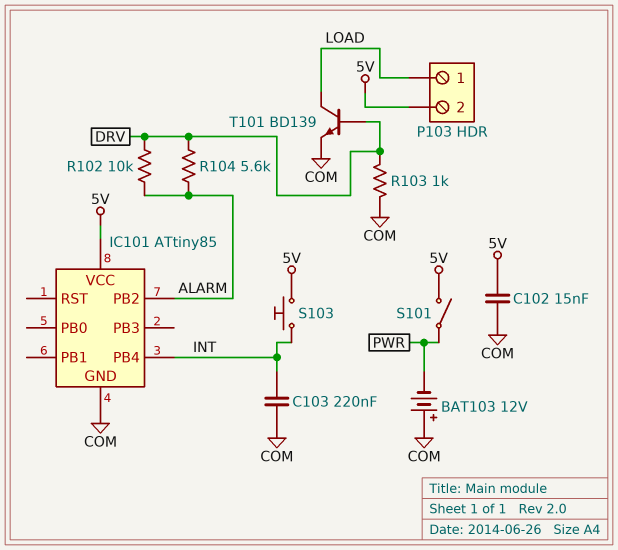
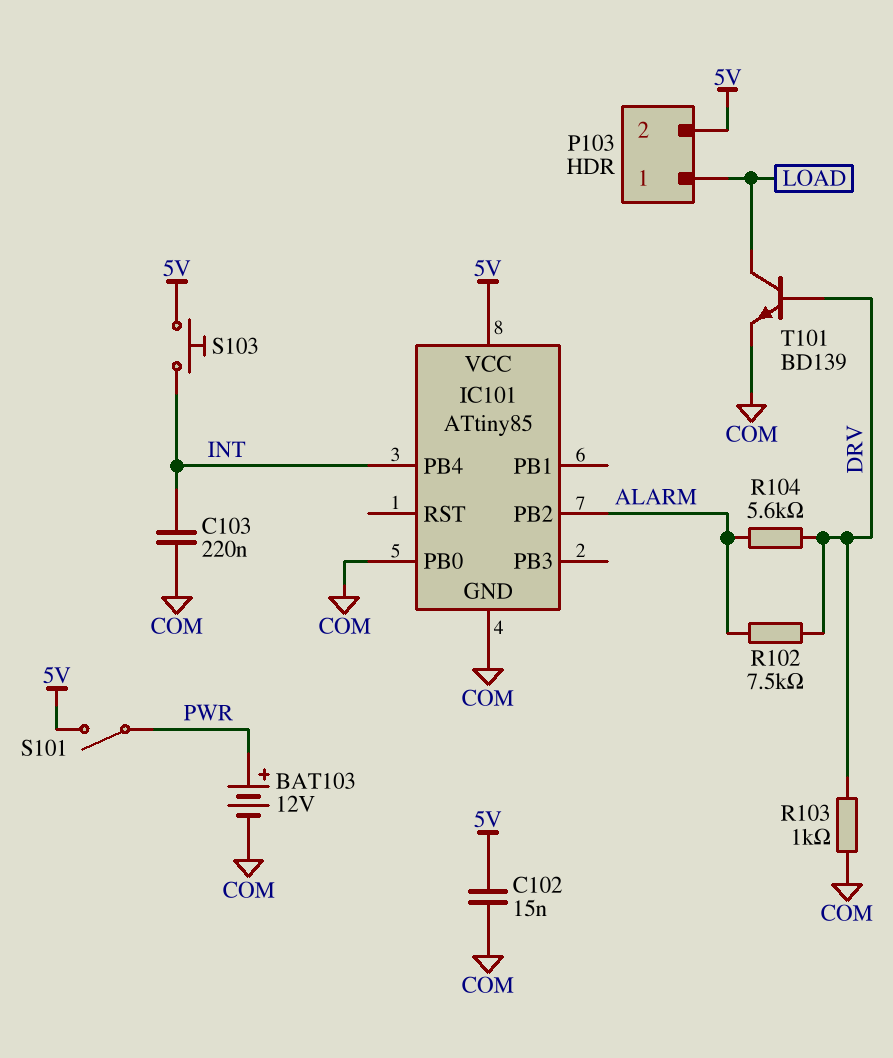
BAT103: 12V (plus COM, minus PWR) -> 12V (plus PWR, minus COM)
IC101 pin PB0: none -> COM
R102: 10k (ALARM, DRV) -> 7.5k (ALARM, DRV)

